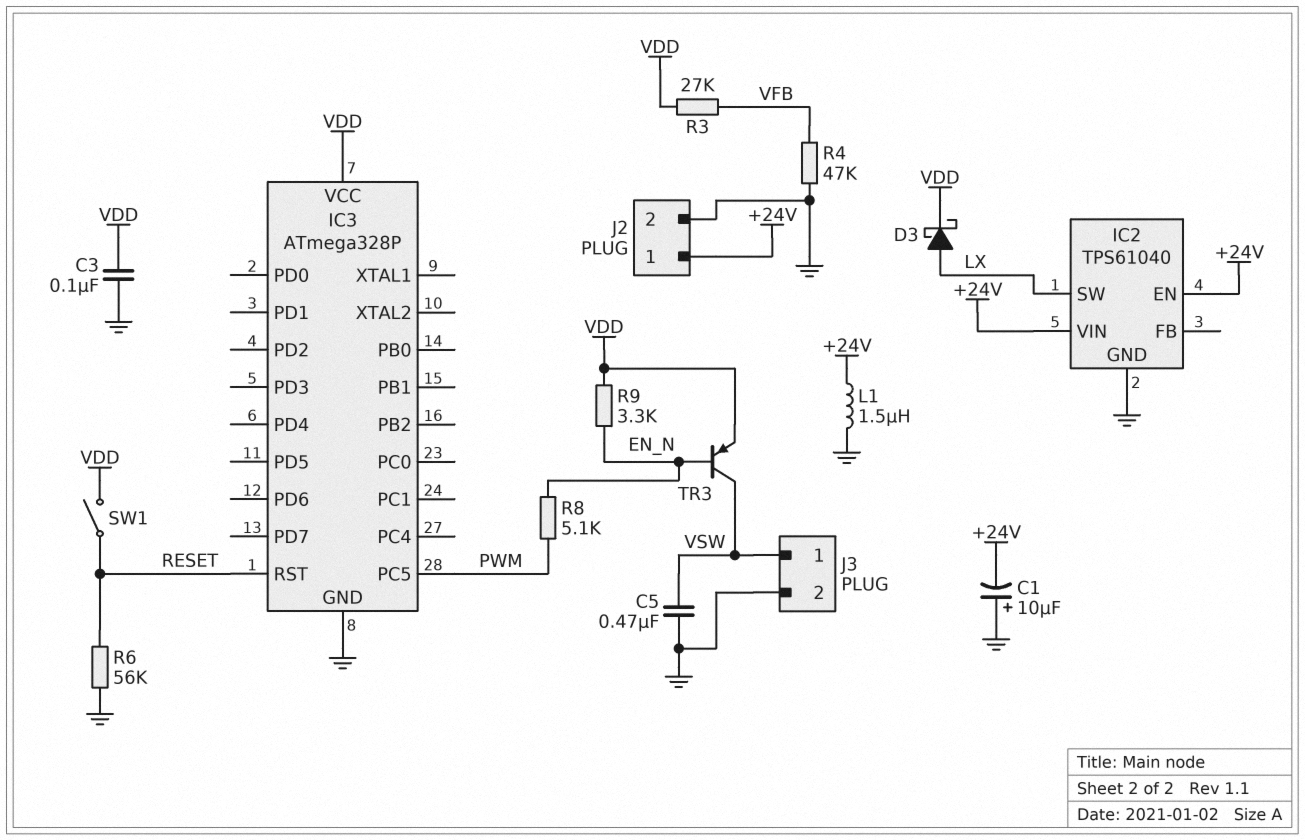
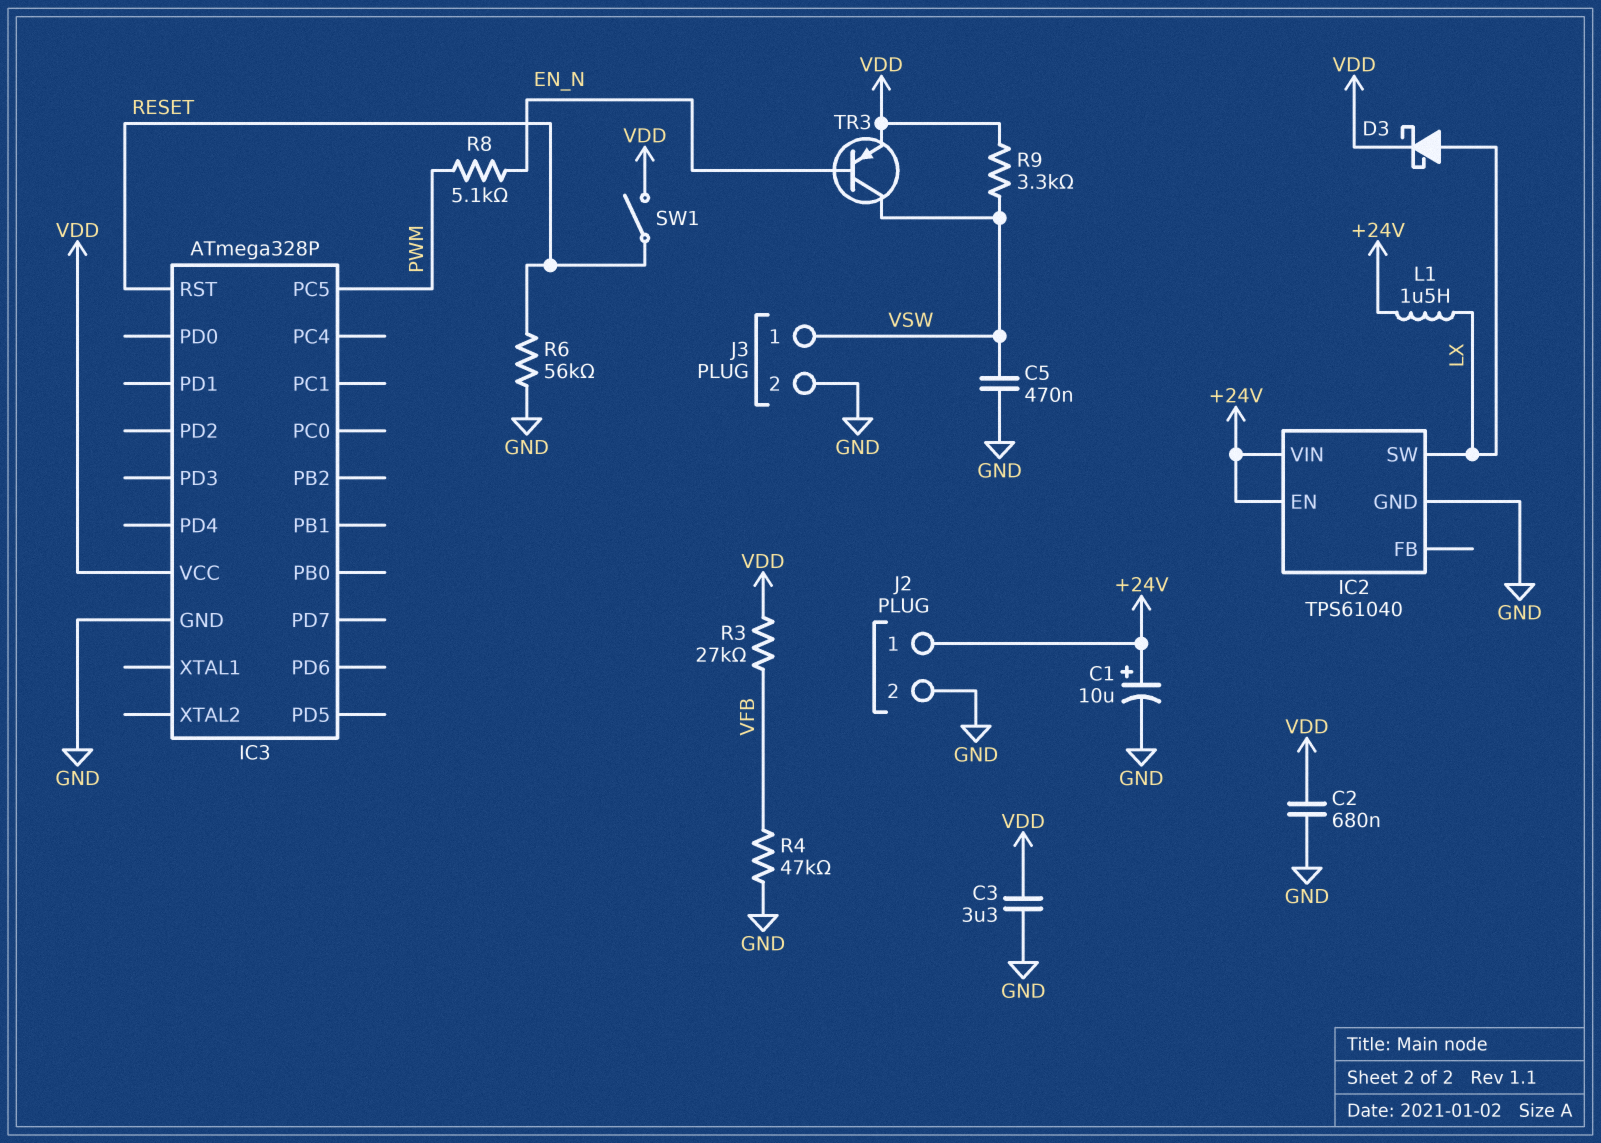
C1: 10uF (plus GND, minus +24V) -> 10uF (plus +24V, minus GND)
C2: none -> 680nF (GND, VDD)
C3: 100nF (GND, VDD) -> 3.3uF (GND, VDD)
L1: 1.5uH (+24V, GND) -> 1.5uH (+24V, LX)
R9: 3.3k (EN_N, VDD) -> 3.3k (VDD, VSW)

